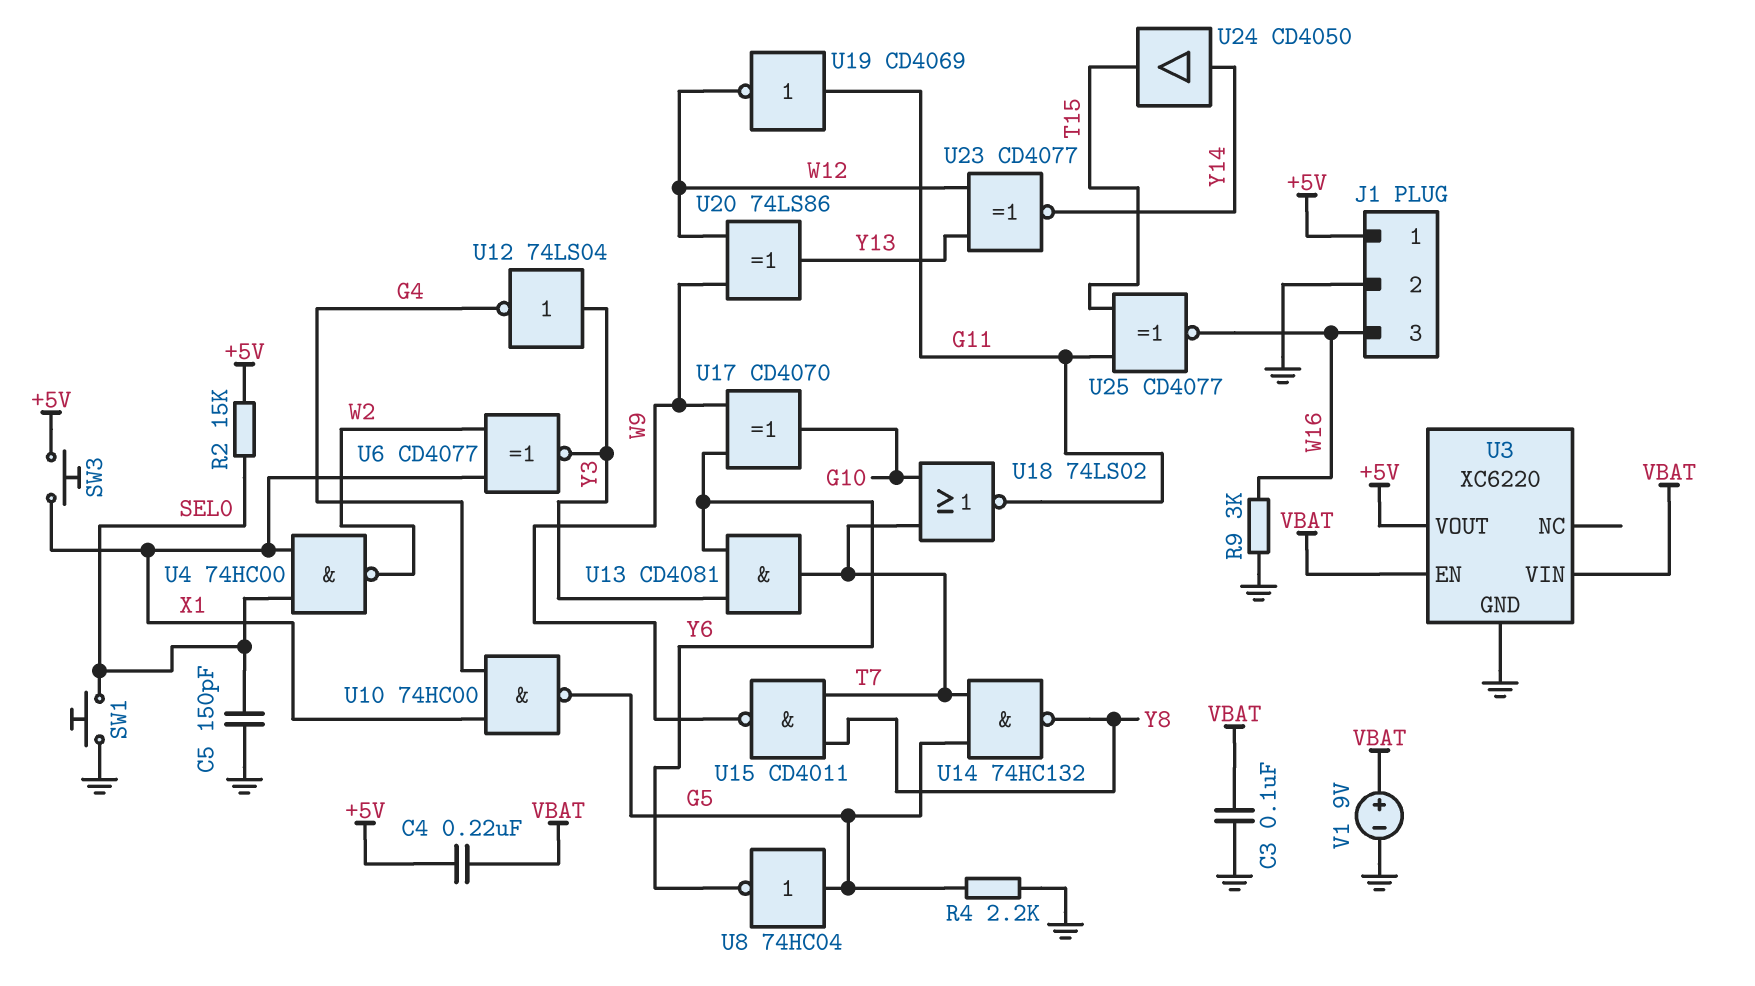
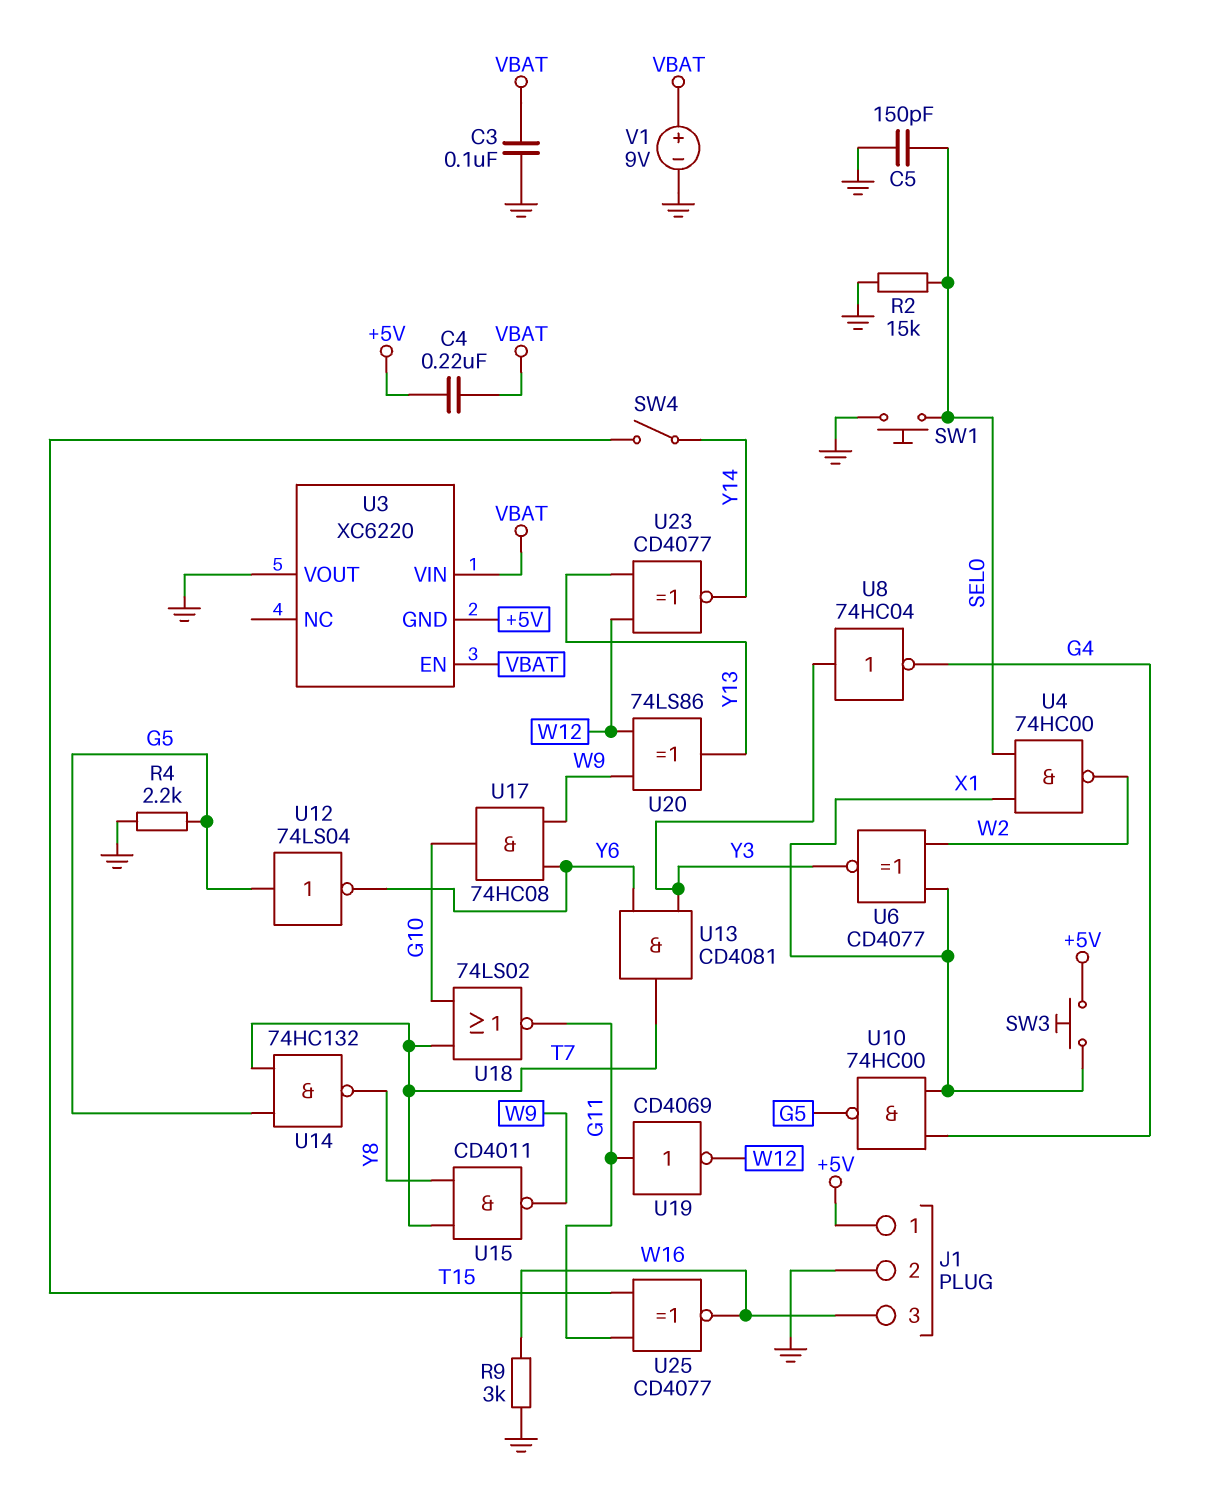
R2: 15k (+5V, SEL0) -> 15k (GND, SEL0)
SW4: none -> switch (T15, Y14)
U3 pin GND: GND -> +5V
U3 pin VOUT: +5V -> GND
U8: NOT 74HC04 (in G5, out Y6) -> NOT 74HC04 (in Y3, out G4)
U12: NOT 74LS04 (in Y3, out G4) -> NOT 74LS04 (in G5, out Y6)
U17: XOR CD4070 (in W9, in Y6, out G10) -> AND 74HC08 (in W9, in Y6, out G10)
U24: buffer CD4050 (in Y14, out T15) -> none

